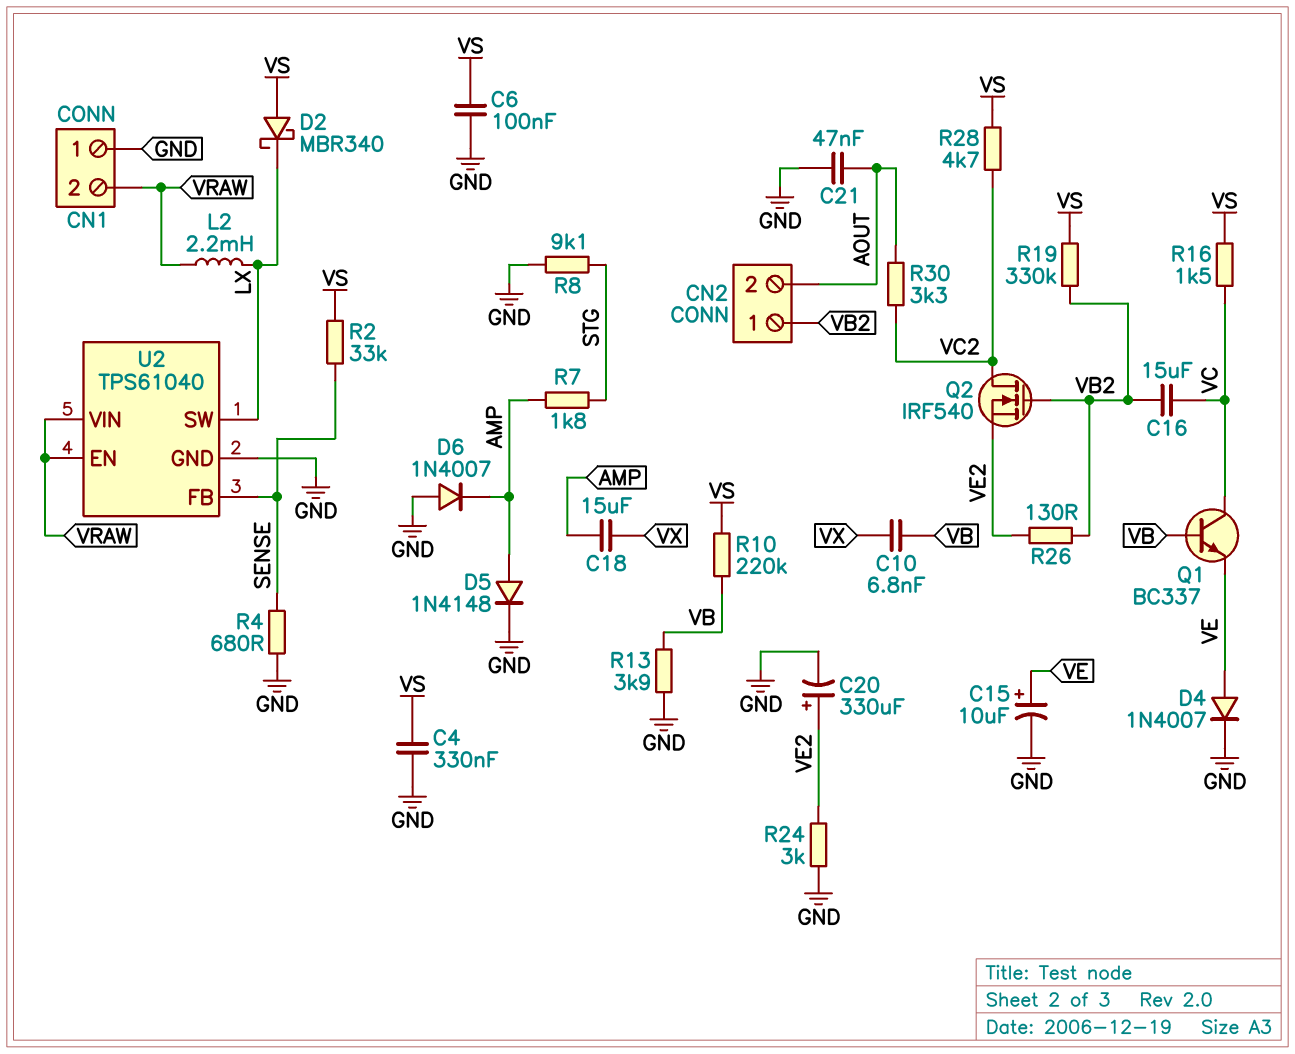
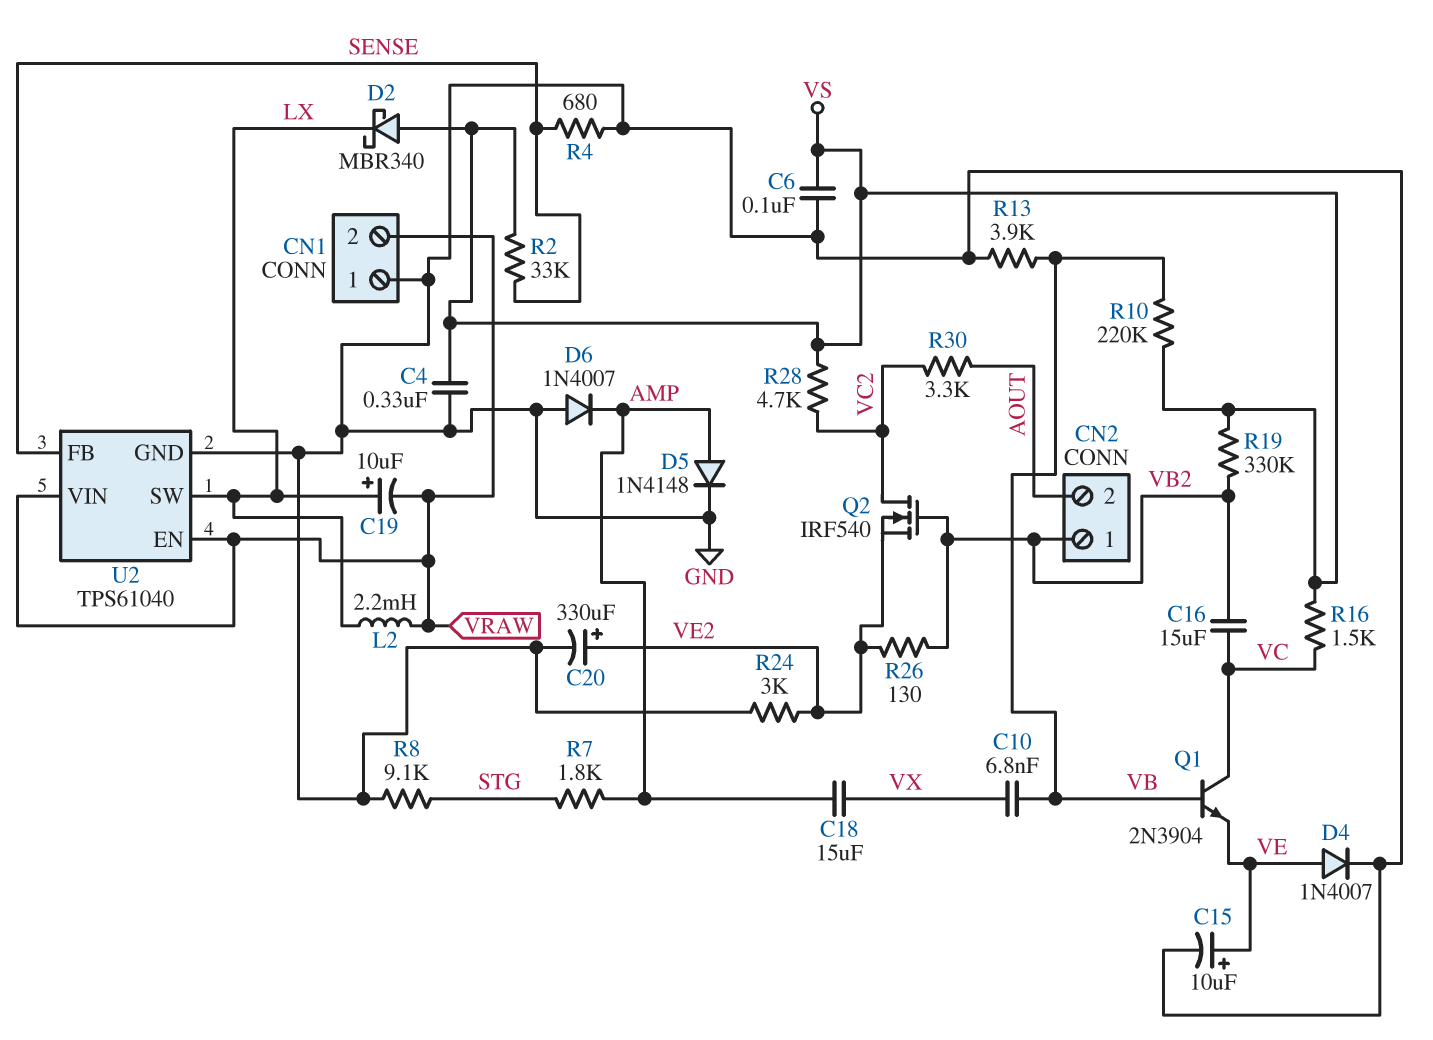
C19: none -> 10uF (plus LX, minus VRAW)
C21: 47nF (AOUT, GND) -> none
Q1: NPN BC337 (B VB, C VC, E VE) -> NPN 2N3904 (B VB, C VC, E VE)

